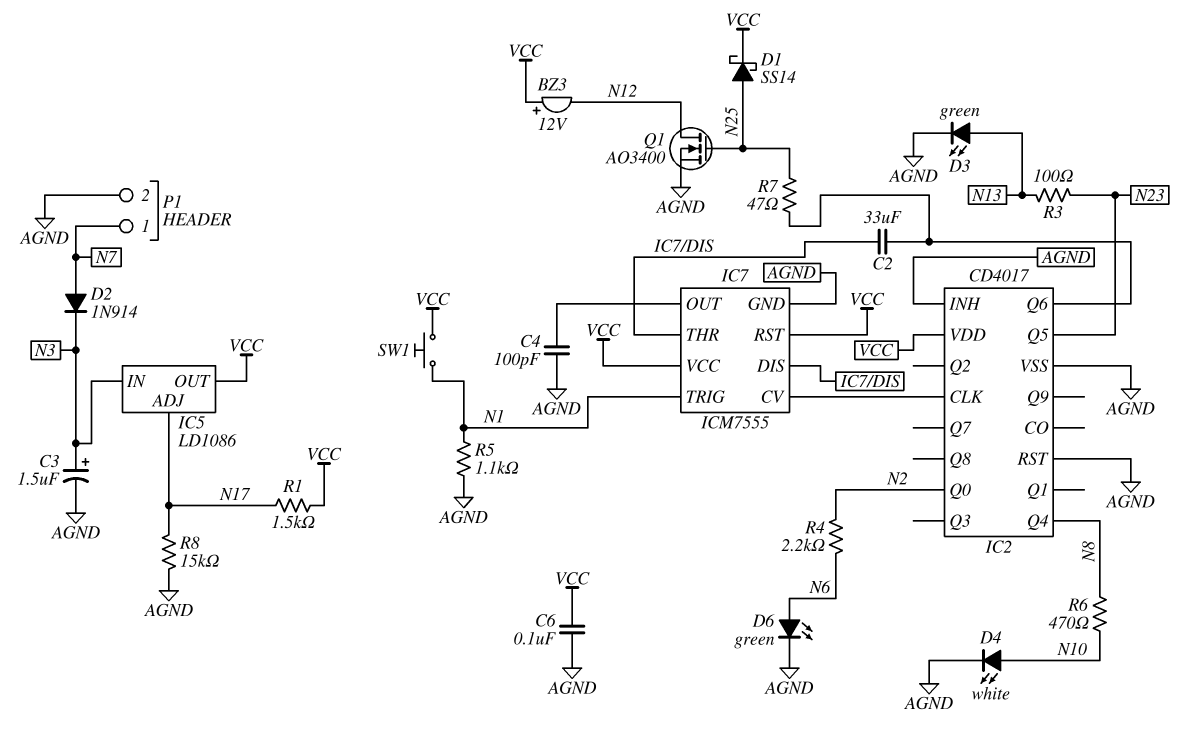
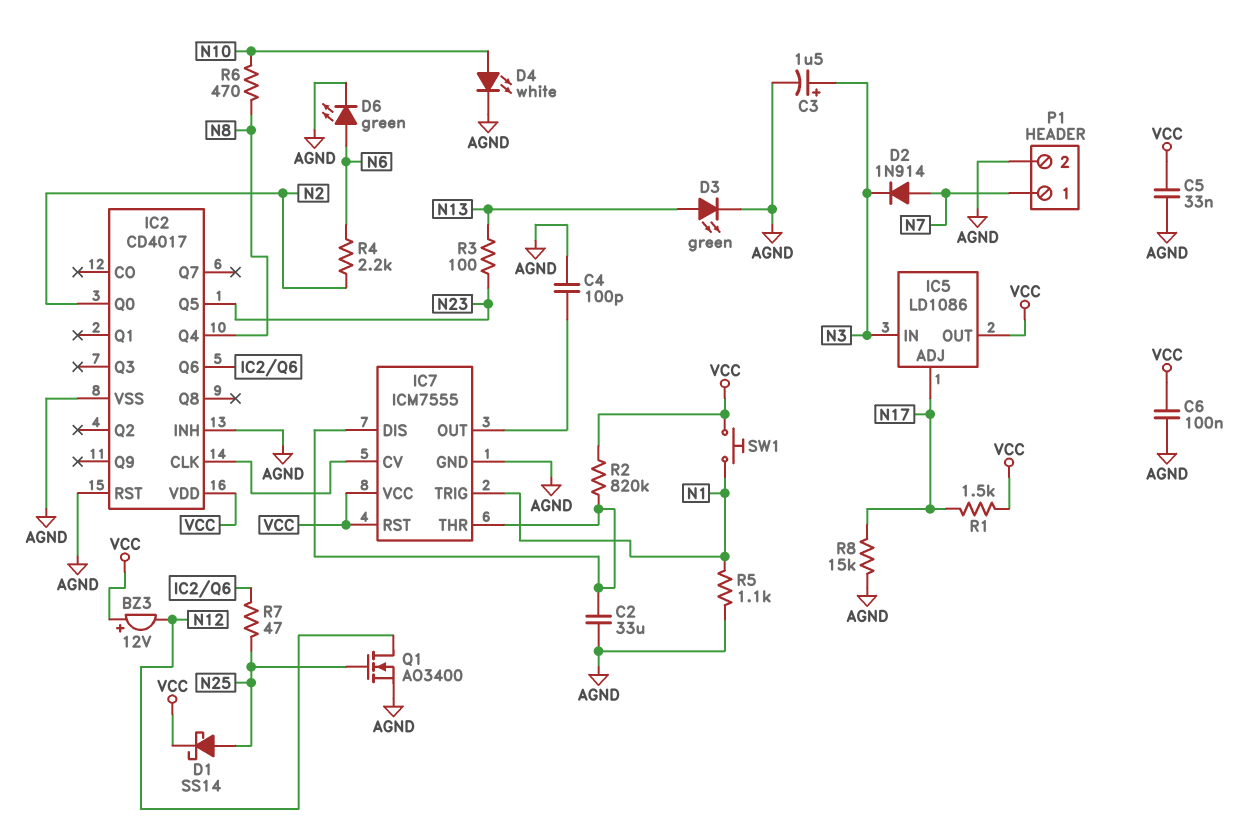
C2: 33uF (IC2/Q6, IC7/DIS) -> 33uF (AGND, IC7/DIS)
C5: none -> 33nF (AGND, VCC)
R2: none -> 820k (IC7/DIS, VCC)

